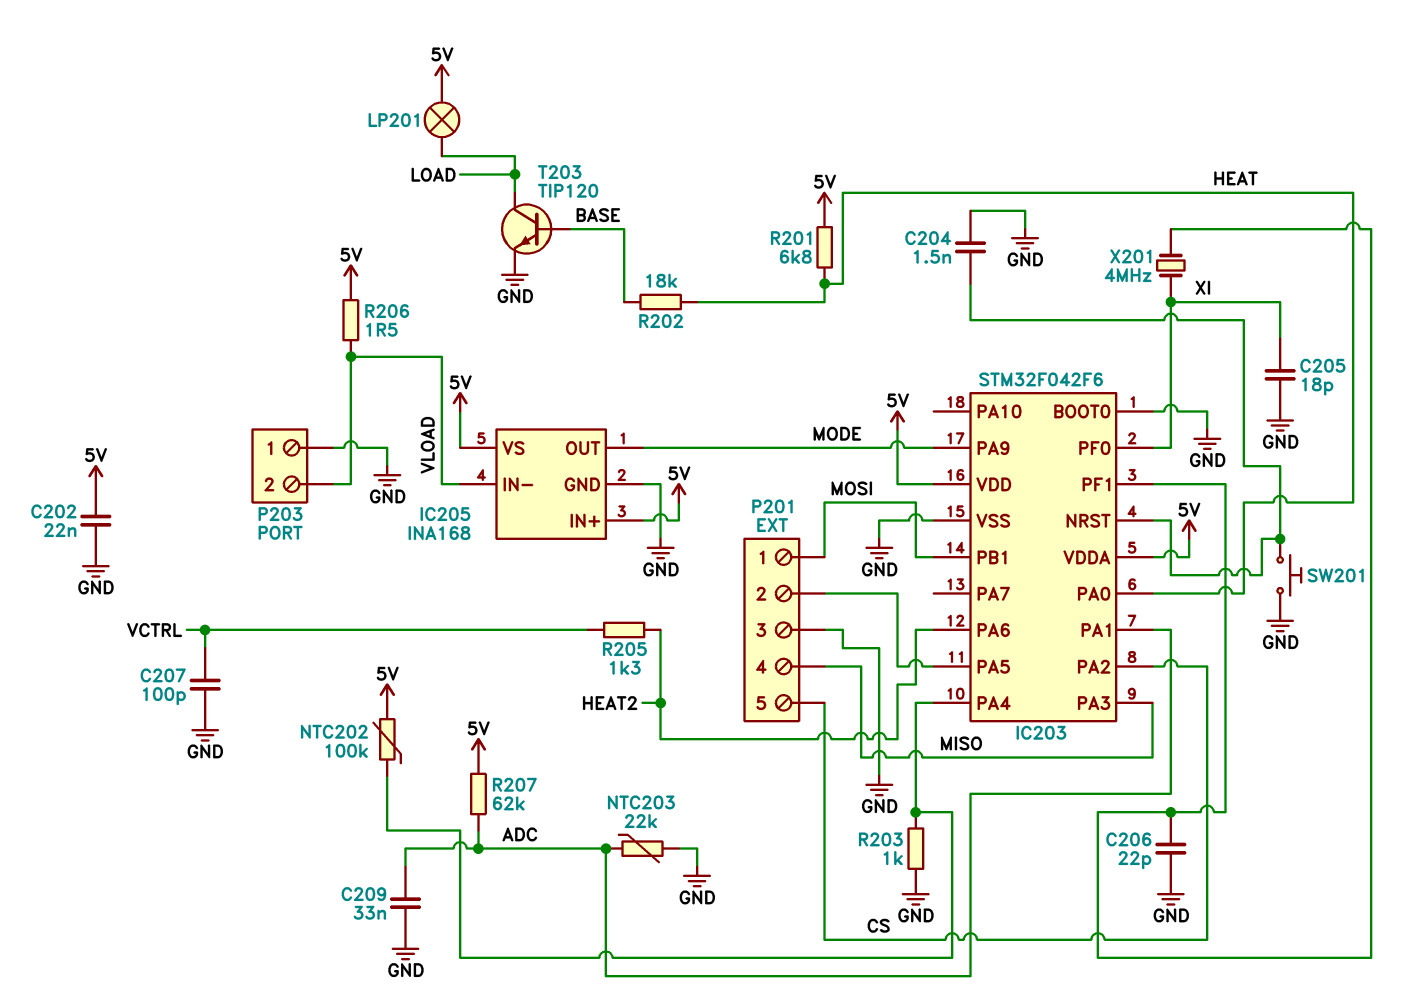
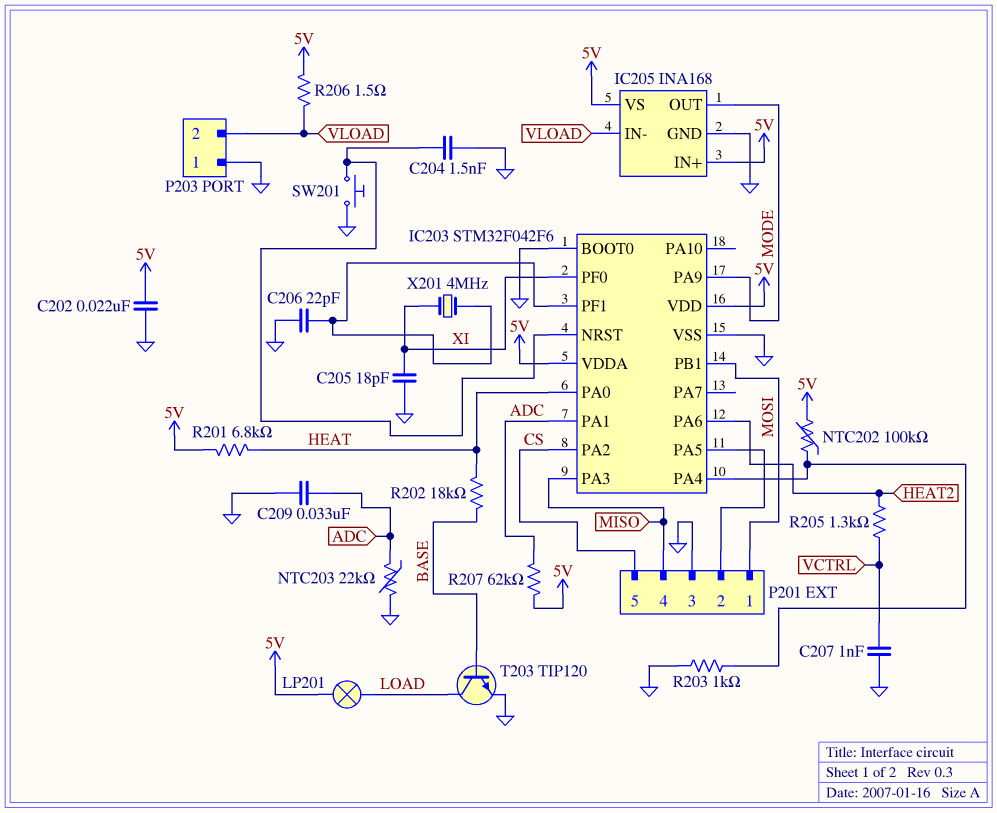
C207: 100pF (GND, VCTRL) -> 1nF (GND, VCTRL)

